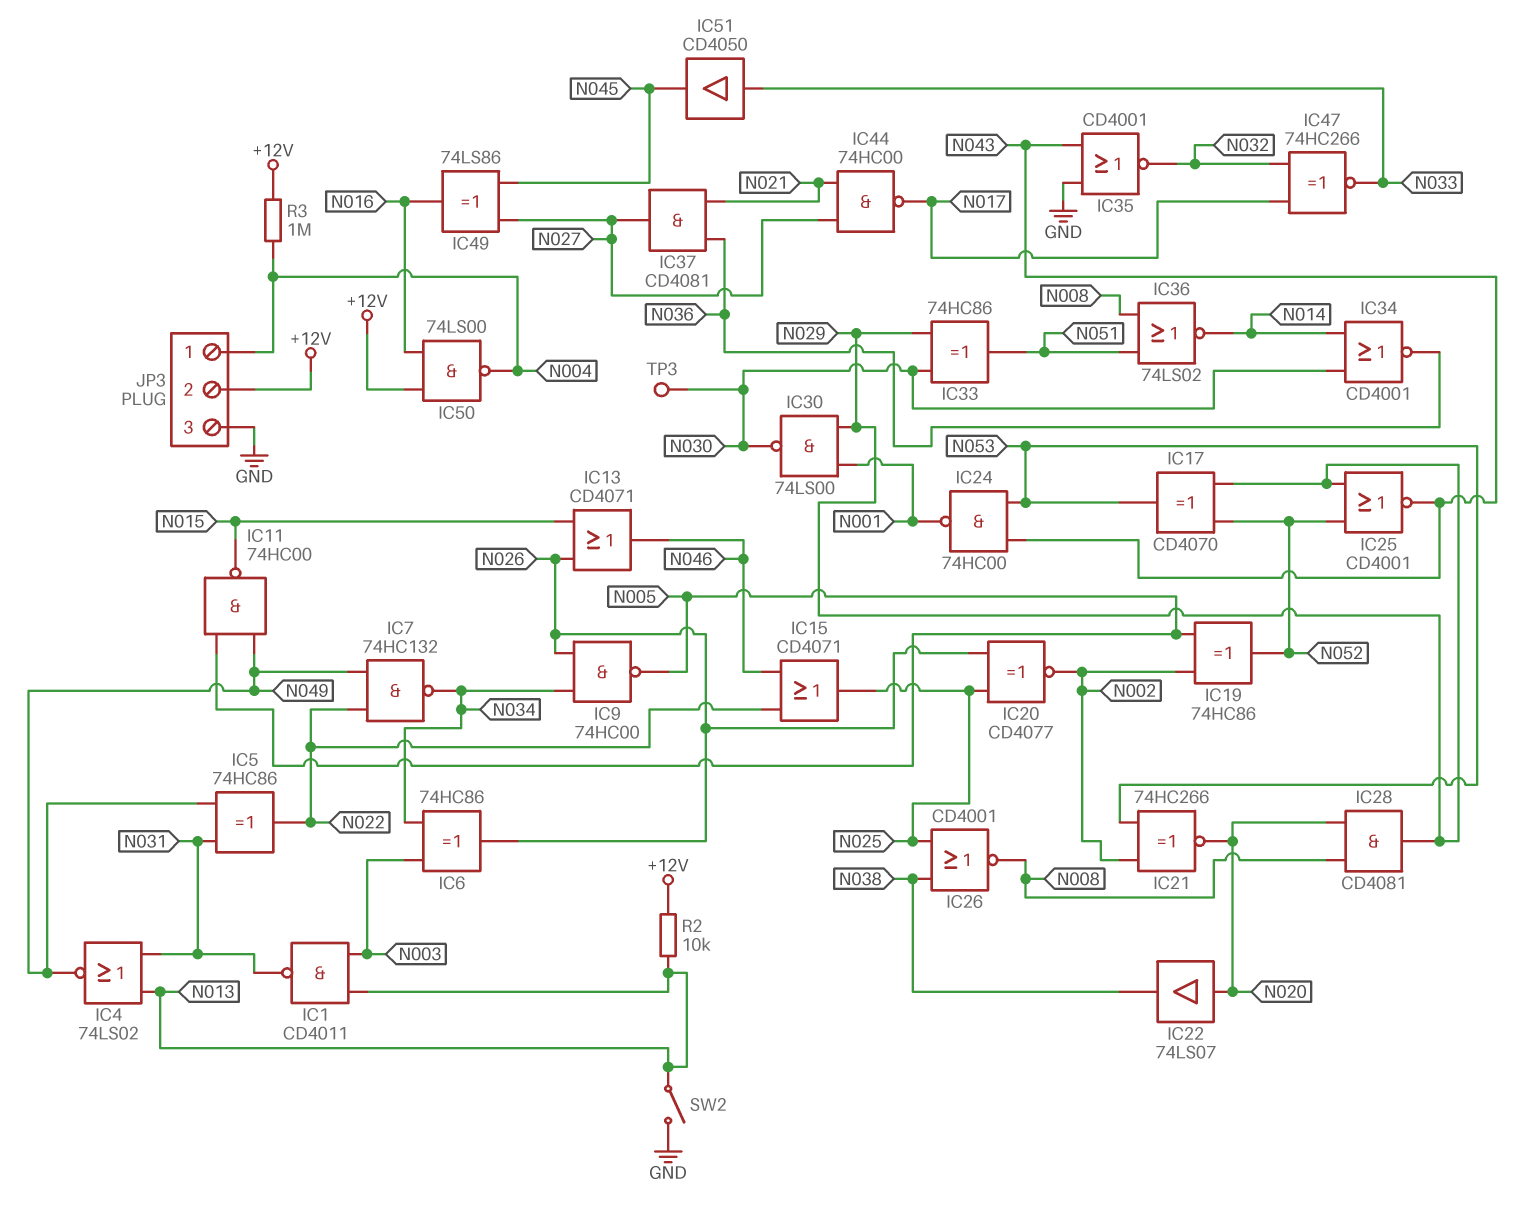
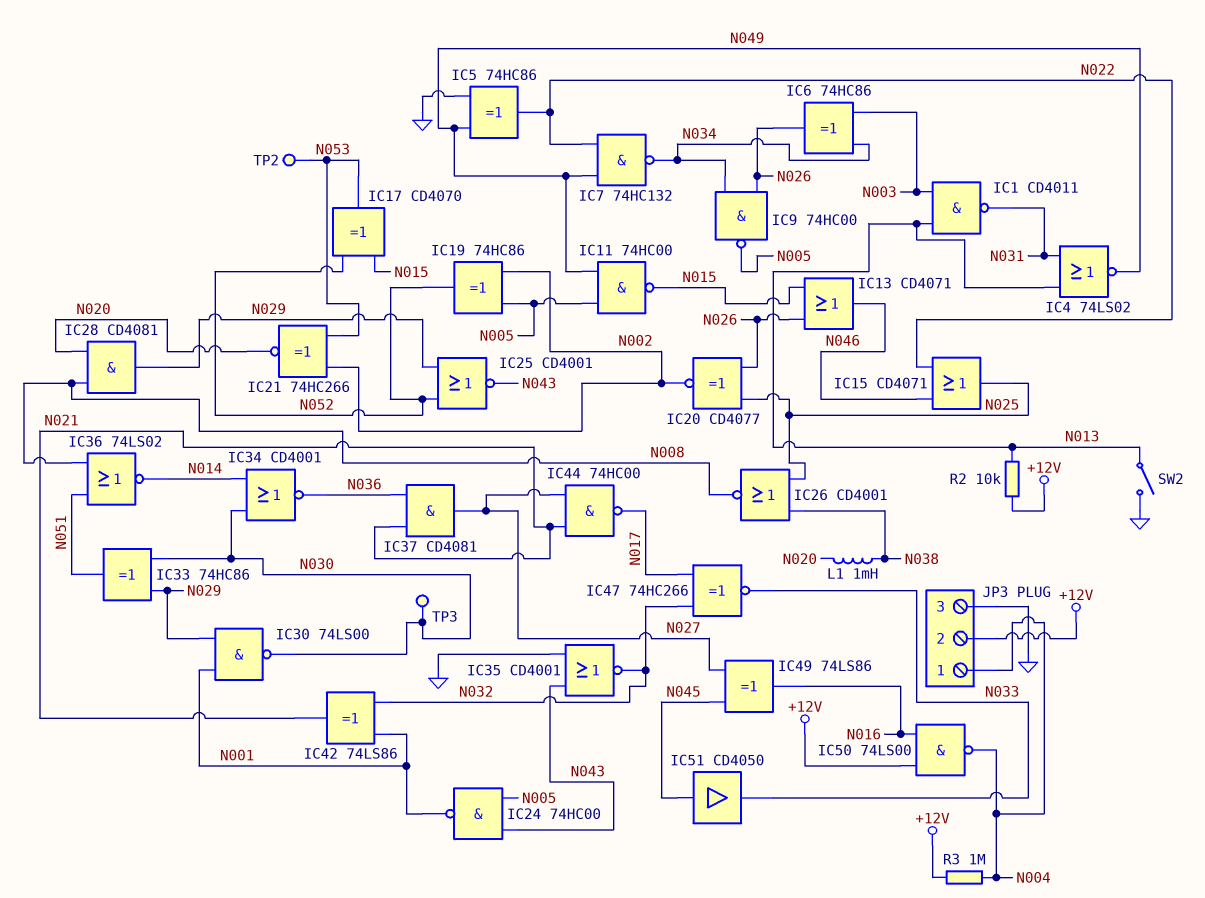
IC5: XOR 74HC86 (in N031, in N049, out N022) -> XOR 74HC86 (in GND, in N049, out N022)
IC17: XOR CD4070 (in N029, in N052, out N053) -> XOR CD4070 (in N015, in N052, out N053)
IC22: buffer 74LS07 (in N020, out N038) -> none
IC24: NAND 74HC00 (in N043, in N053, out N001) -> NAND 74HC00 (in N005, in N043, out N001)
IC42: none -> XOR 74LS86 (in N001, in N032, out N021)
IC51: buffer CD4050 (in N033, out N045) -> buffer CD4050 (in N045, out N033)
L1: none -> 1mH (N020, N038)
TP2: none -> test point (N053)

